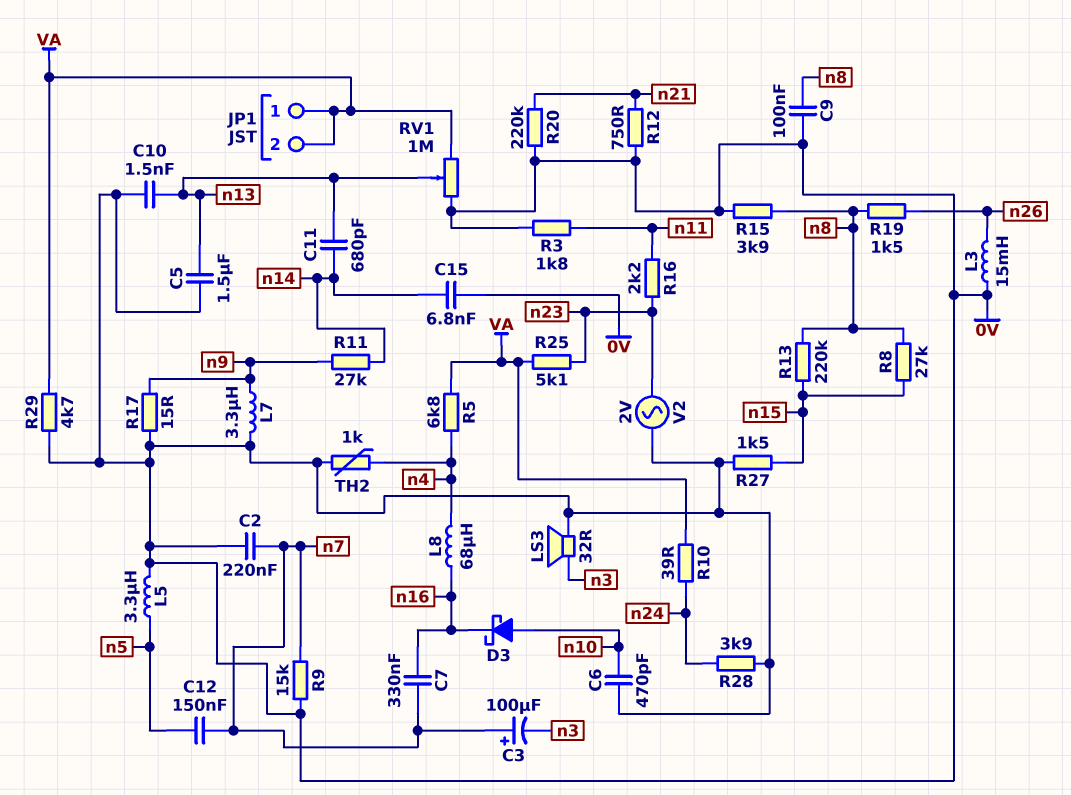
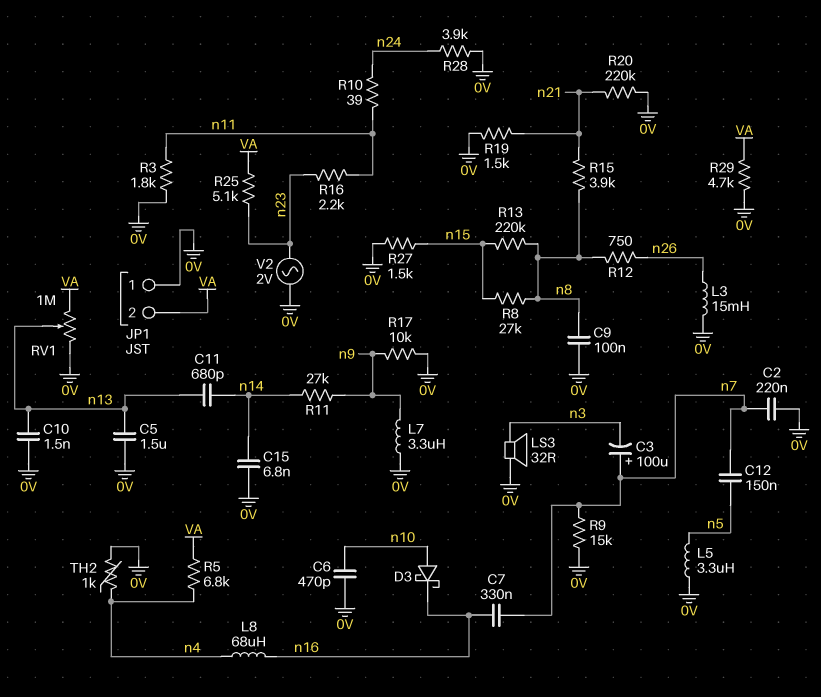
JP1 pin 1: VA -> 0V
R10: 39 (VA, n24) -> 39 (n11, n24)
R12: 750 (0V, n21) -> 750 (n8, n26)
R15: 3.9k (0V, n8) -> 3.9k (n8, n21)
R17: 15 (0V, n9) -> 10k (0V, n9)
R19: 1.5k (n8, n26) -> 1.5k (0V, n21)

